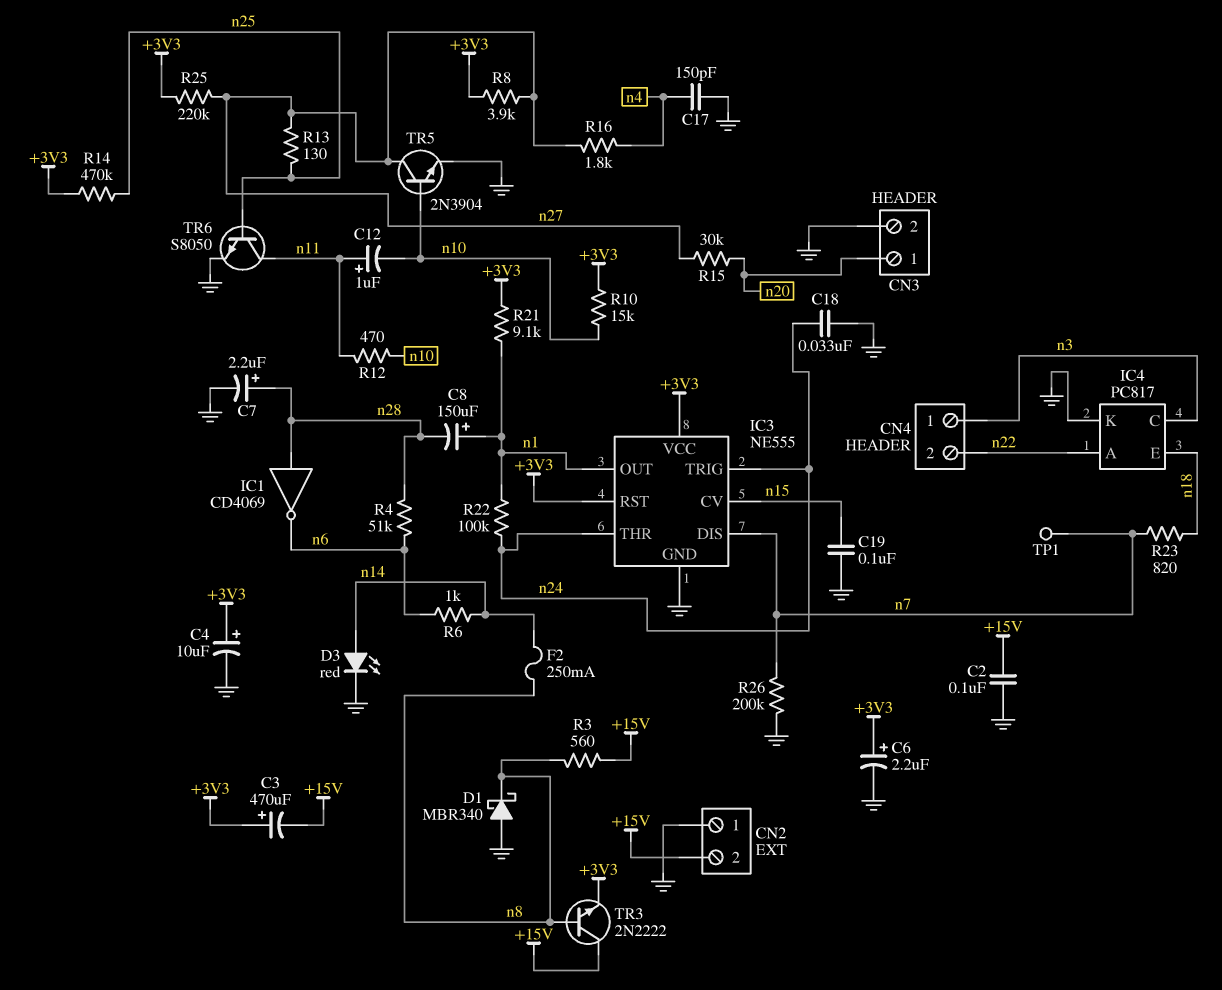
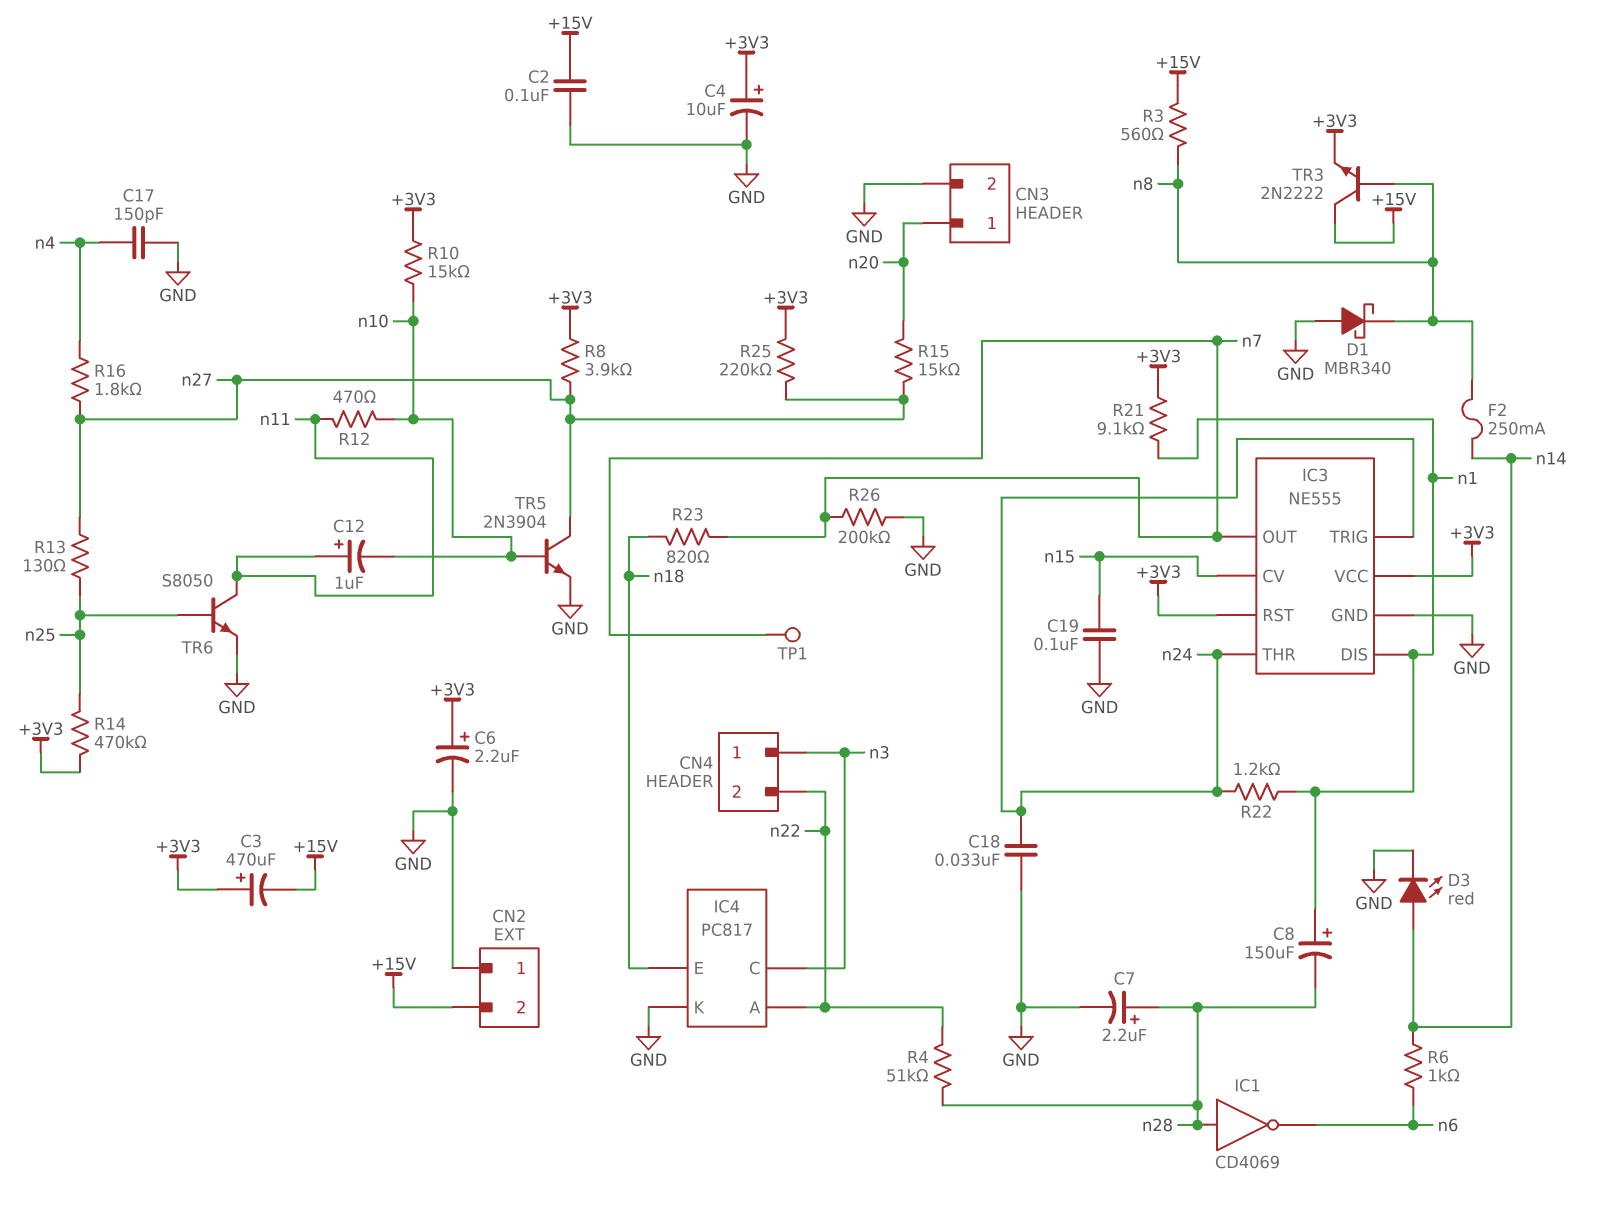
IC3 pin DIS: n7 -> n1
IC3 pin OUT: n1 -> n7
R4: 51k (n6, n28) -> 51k (n22, n28)
R15: 30k (n20, n27) -> 15k (n20, n27)
R22: 100k (n1, n24) -> 1.2k (n1, n24)

